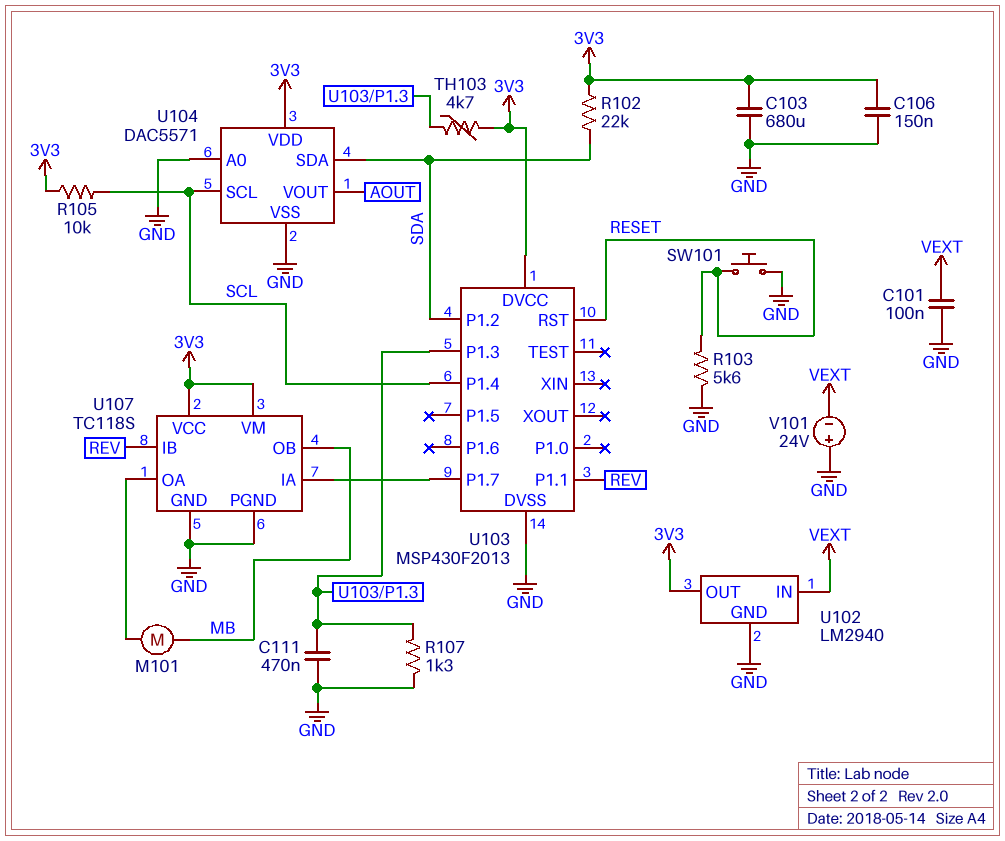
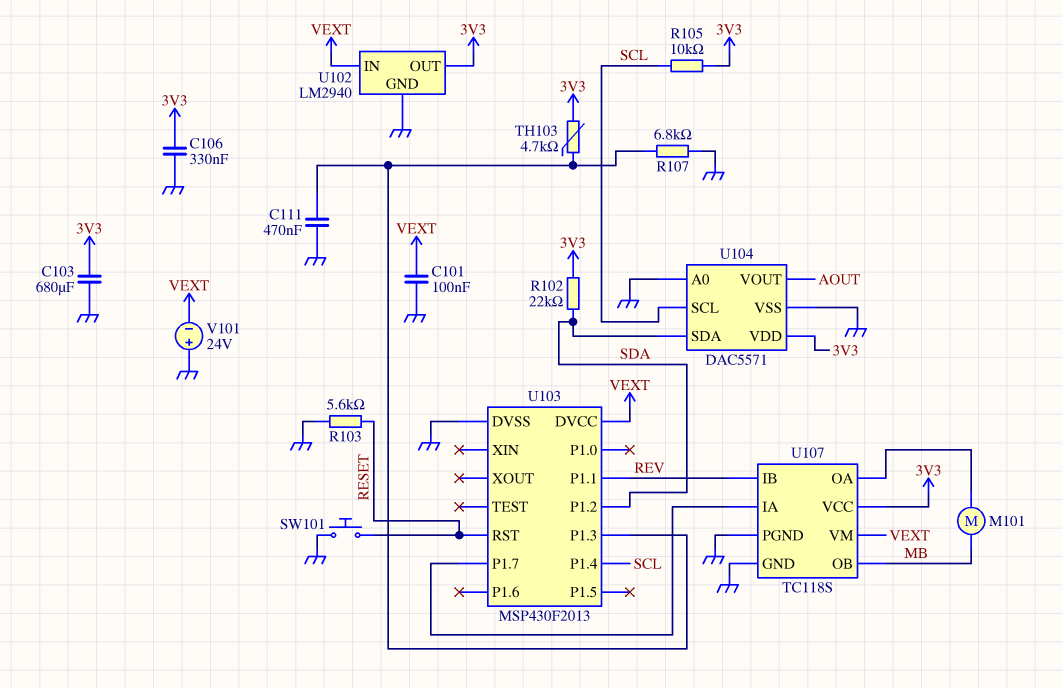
C106: 150nF (3V3, GND) -> 330nF (3V3, GND)
R107: 1.3k (GND, U103/P1.3) -> 6.8k (GND, U103/P1.3)
U103 pin DVCC: 3V3 -> VEXT
U107 pin VM: 3V3 -> VEXT

